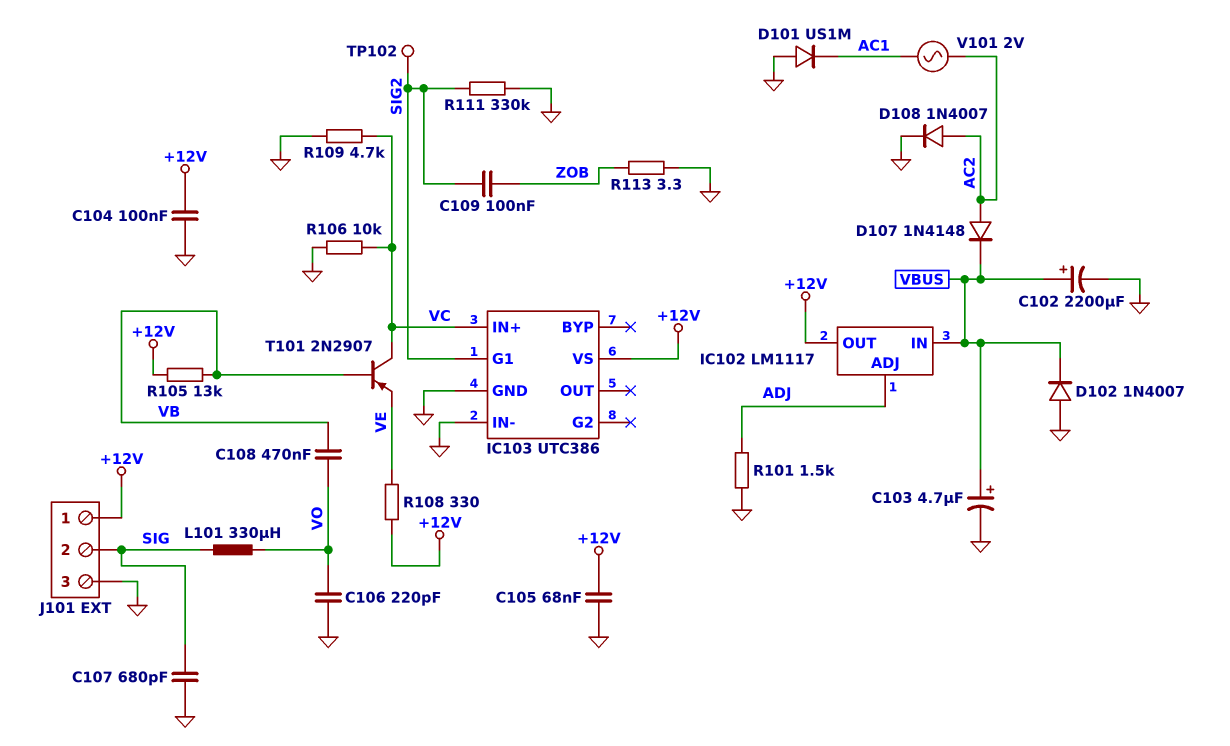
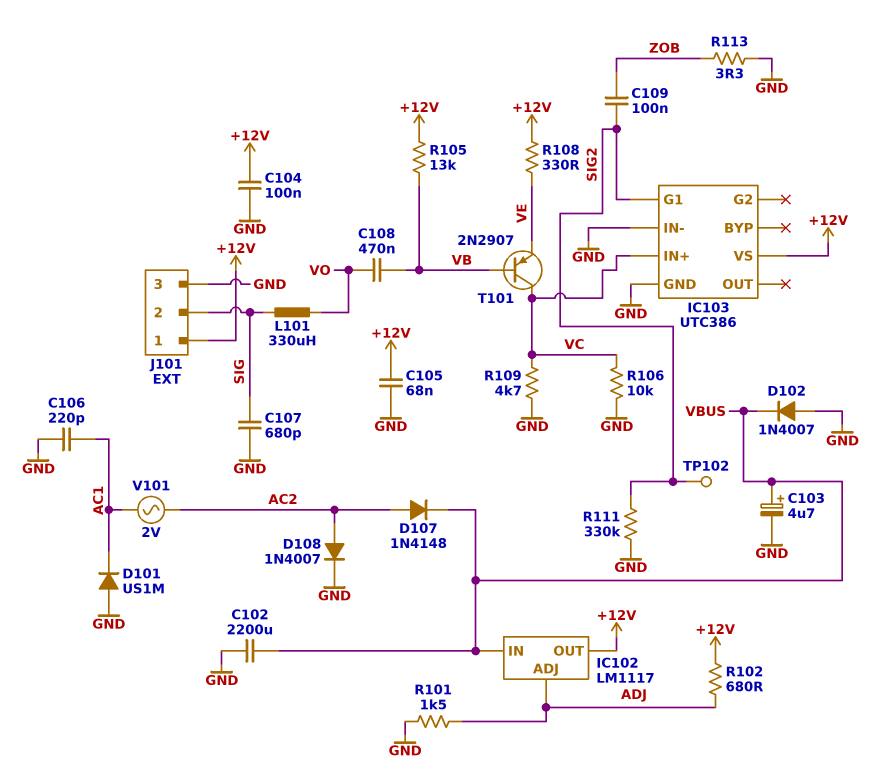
C102: 2200uF (plus VBUS, minus GND) -> 2200uF (GND, VBUS)
C106: 220pF (GND, VO) -> 220pF (AC1, GND)
R102: none -> 680 (+12V, ADJ)

